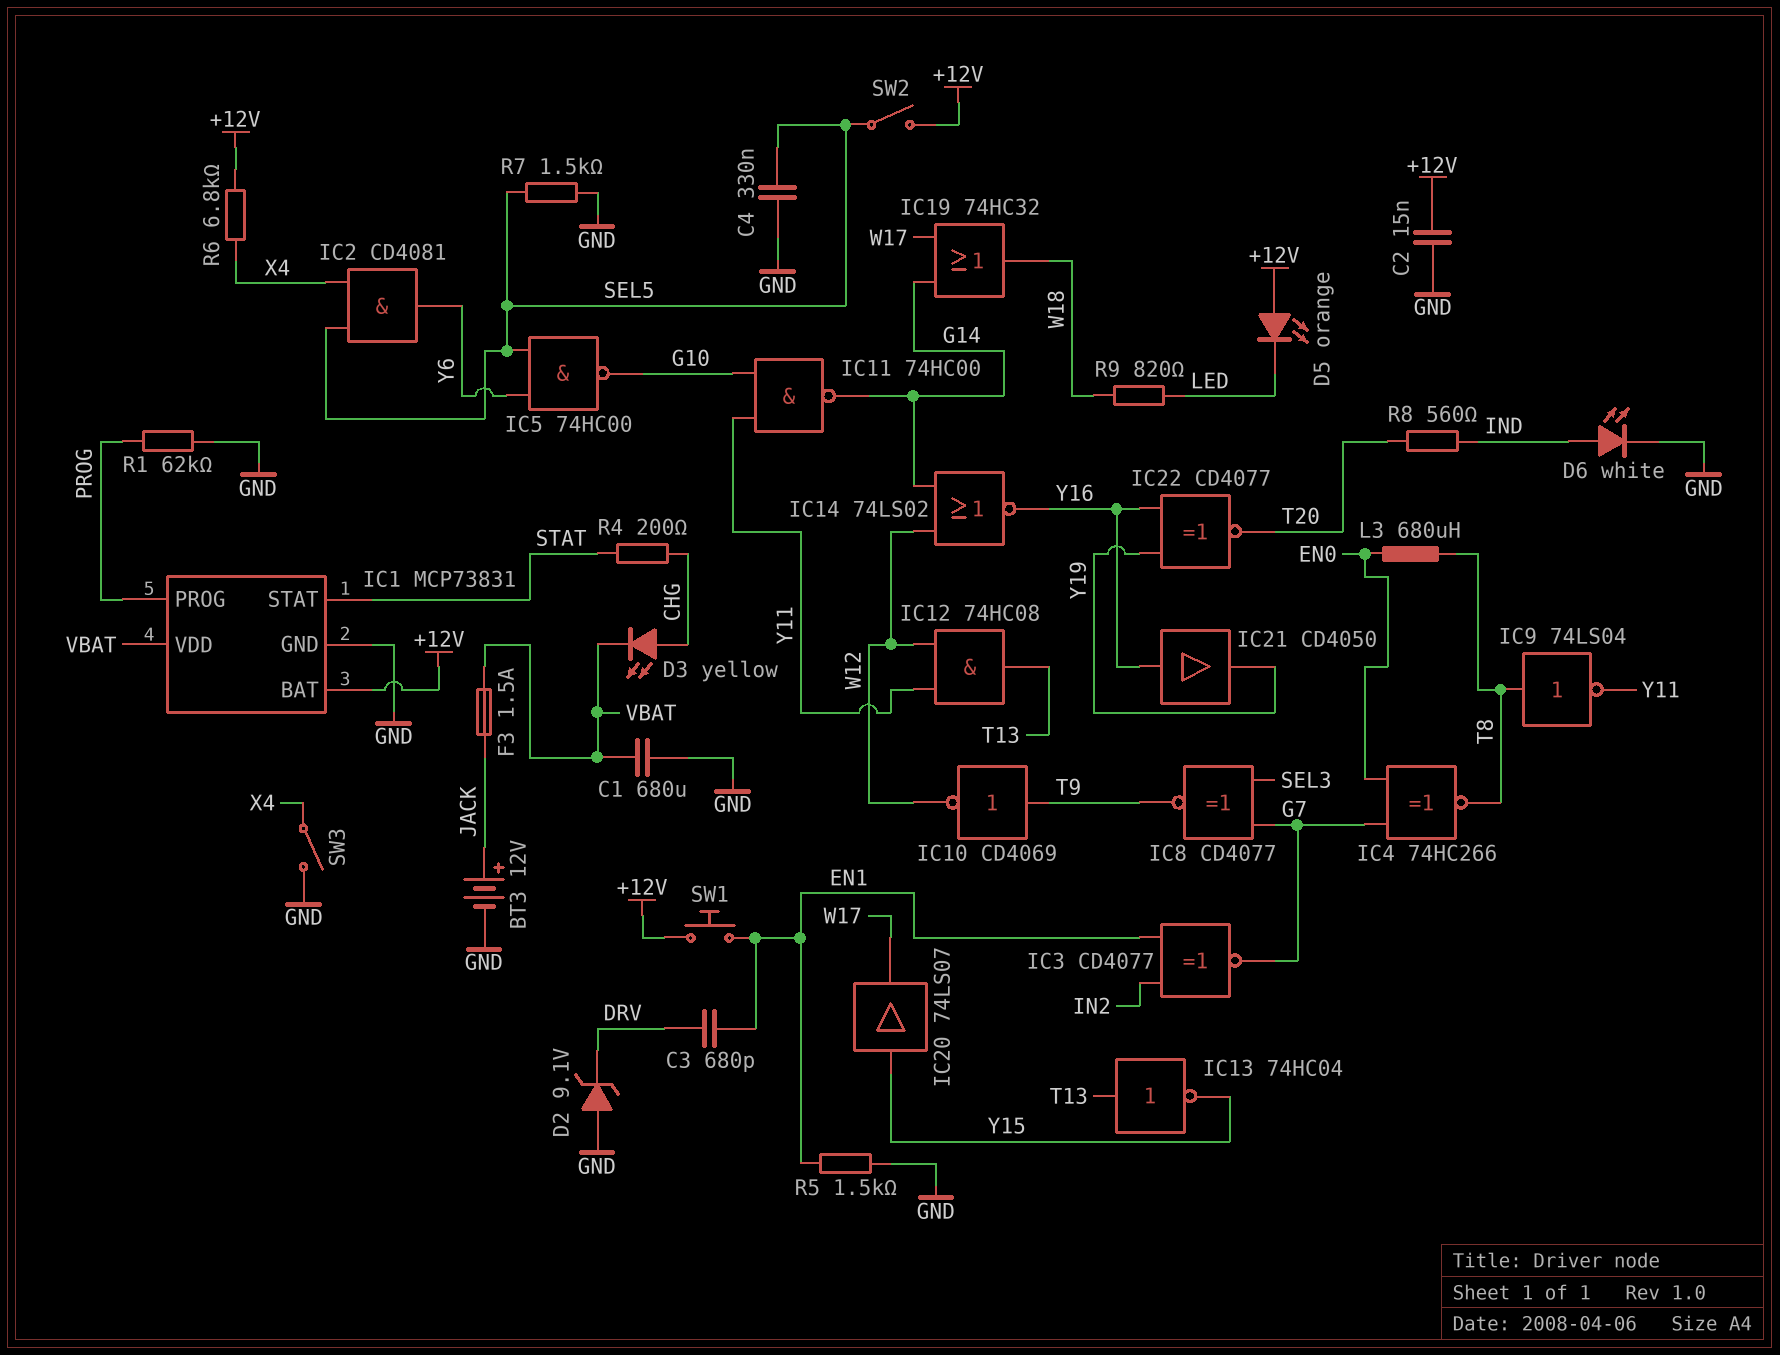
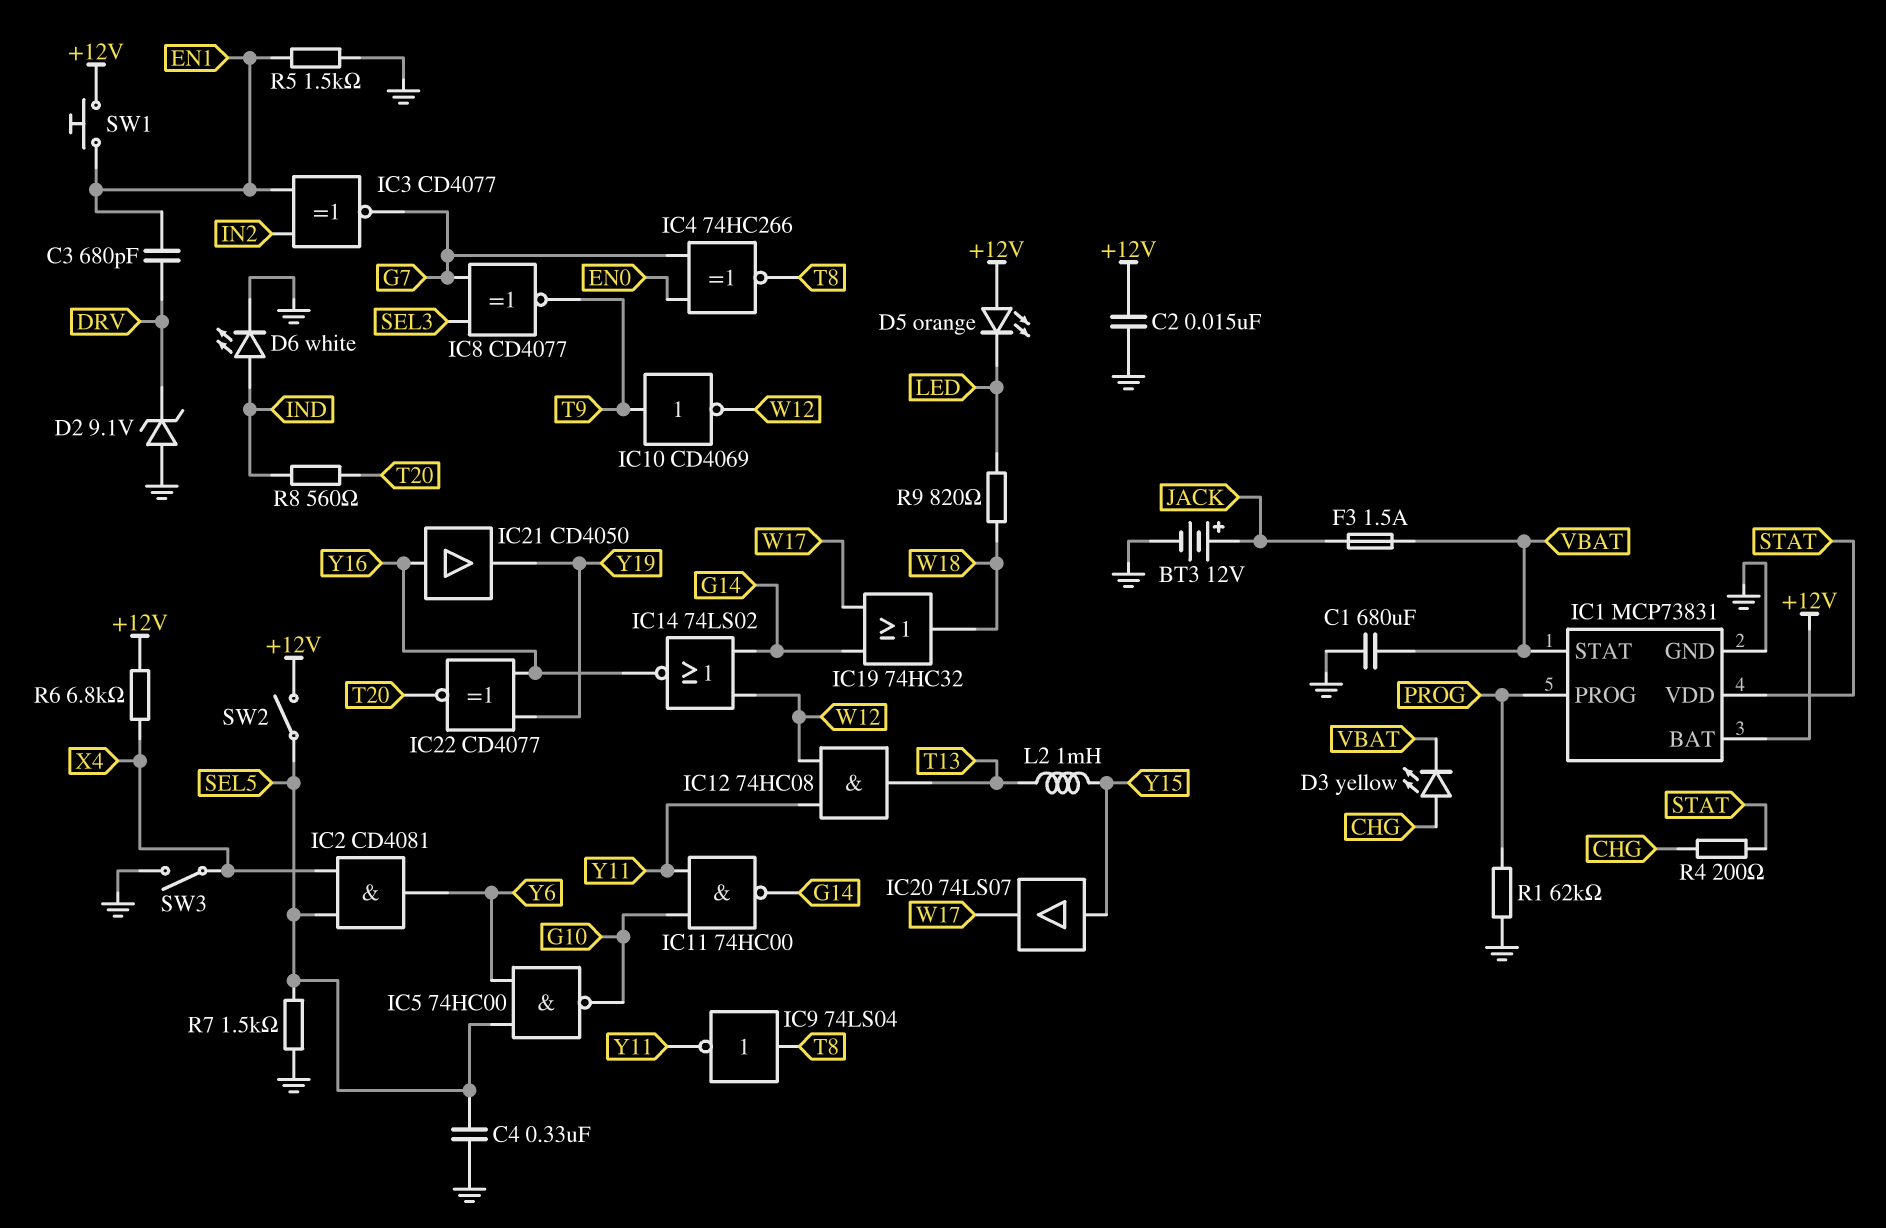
IC1 pin STAT: STAT -> VBAT
IC1 pin VDD: VBAT -> STAT
IC13: NOT 74HC04 (in T13, out Y15) -> none
L2: none -> 1mH (T13, Y15)
L3: 680uH (EN0, T8) -> none

